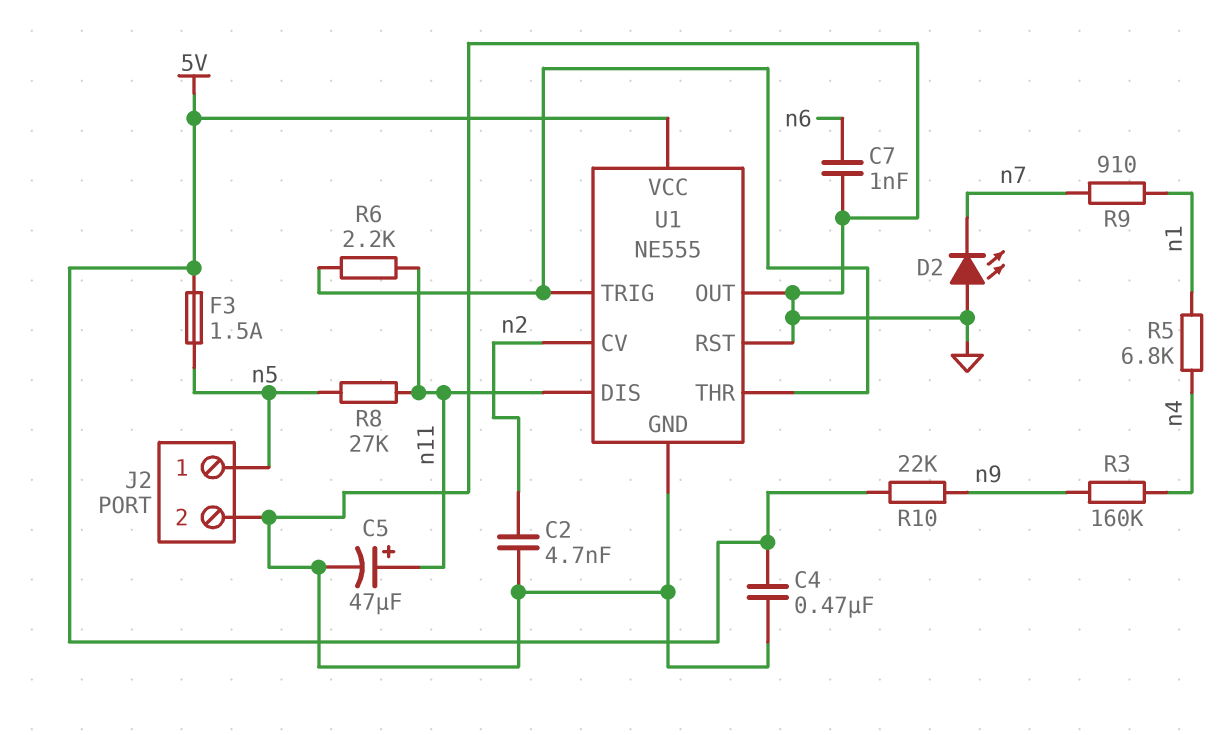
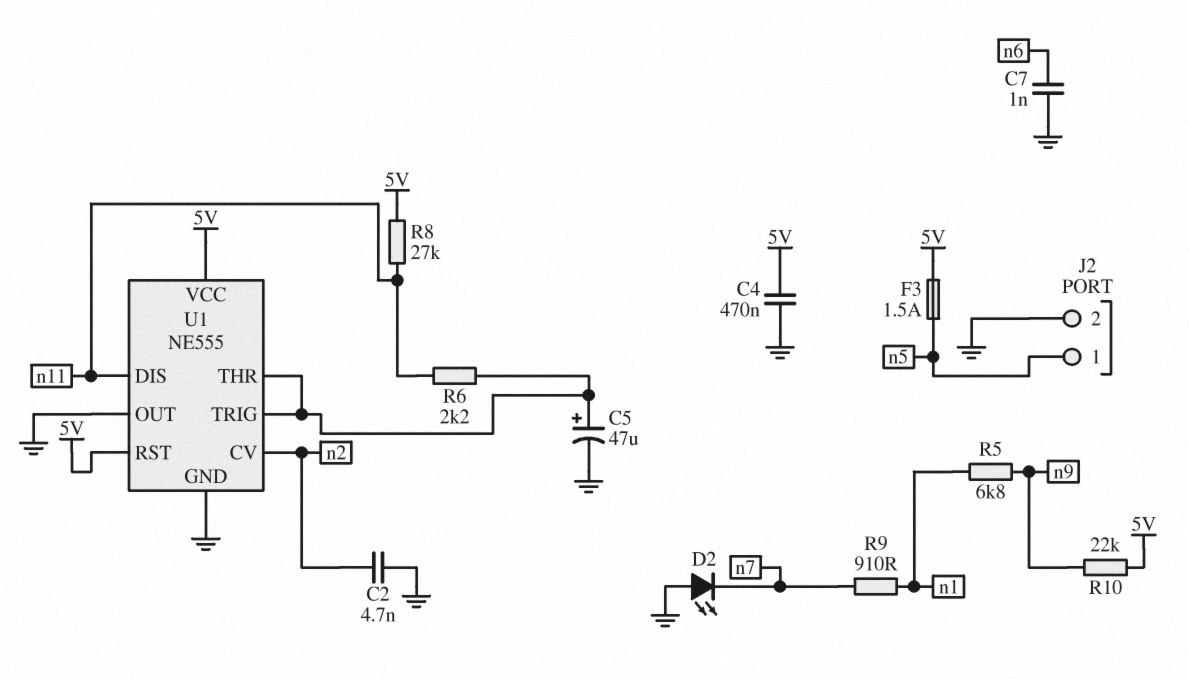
C5: 47uF (plus n11, minus GND) -> 47uF (plus U1/THR, minus GND)
R3: 160k (n4, n9) -> none
R5: 6.8k (n1, n4) -> 6.8k (n1, n9)
R8: 27k (n5, n11) -> 27k (5V, n11)
U1 pin RST: GND -> 5V

